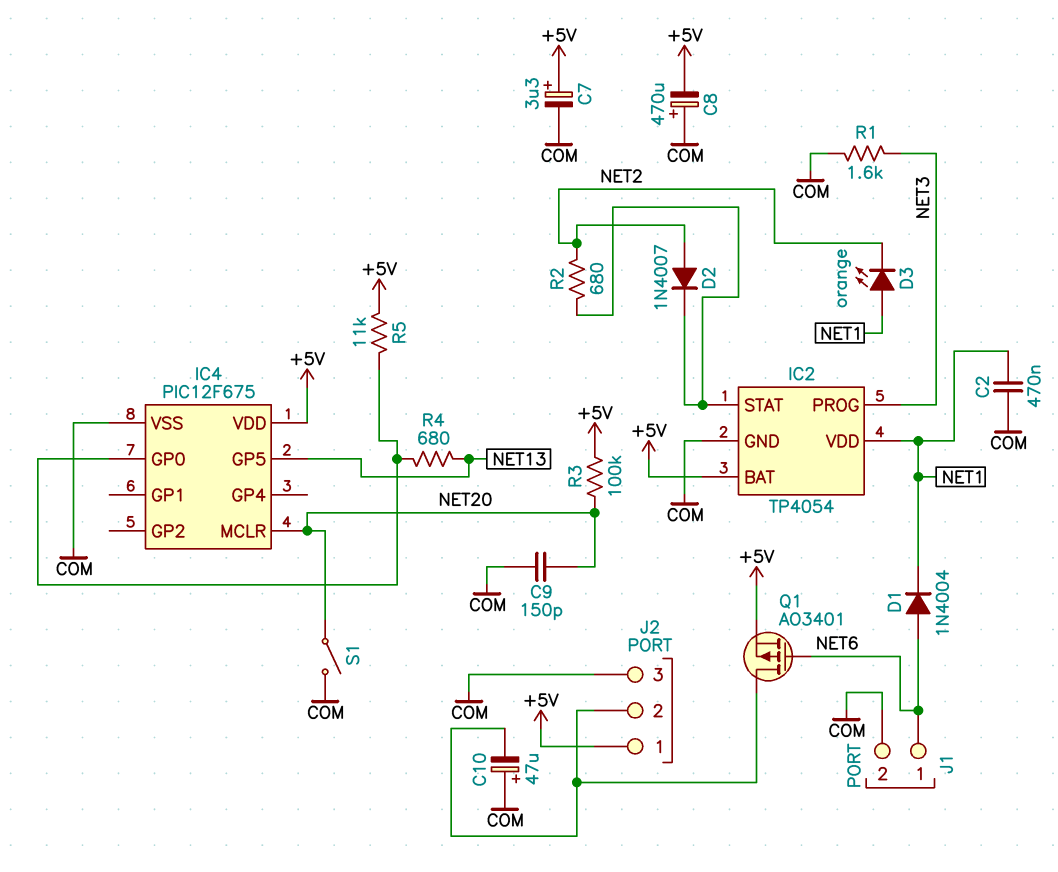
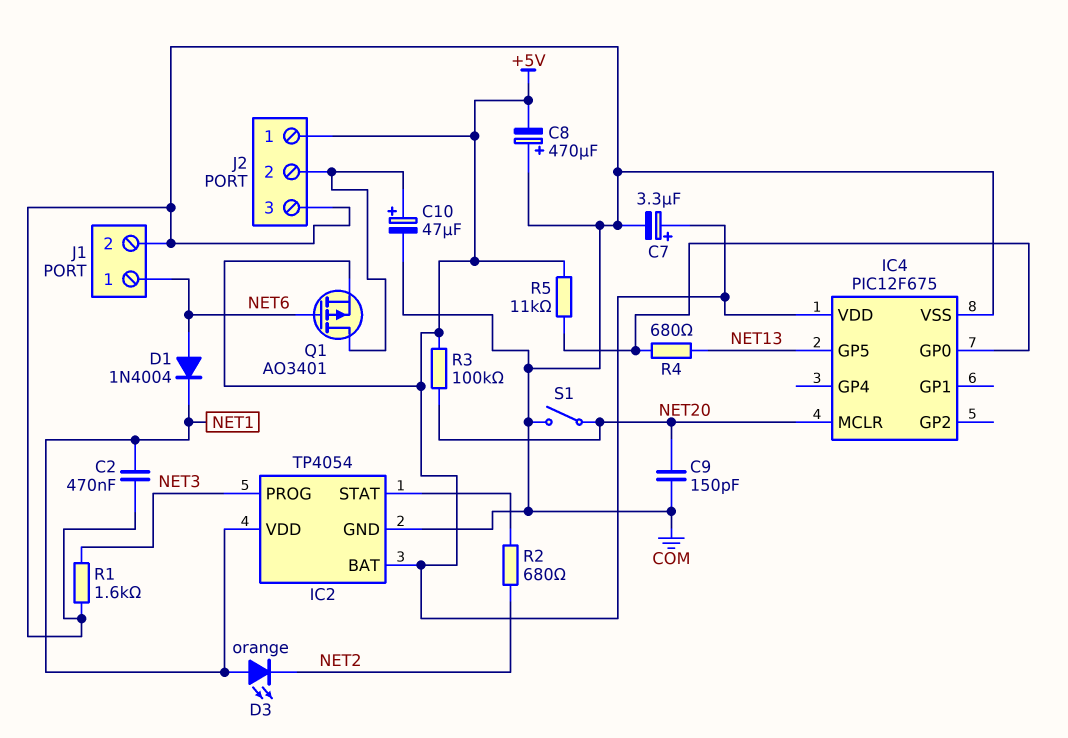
C10: 47uF (plus COM, minus J2/2) -> 47uF (plus J2/2, minus COM)
D2: diode 1N4007 (A NET2, K IC2/STAT) -> none

